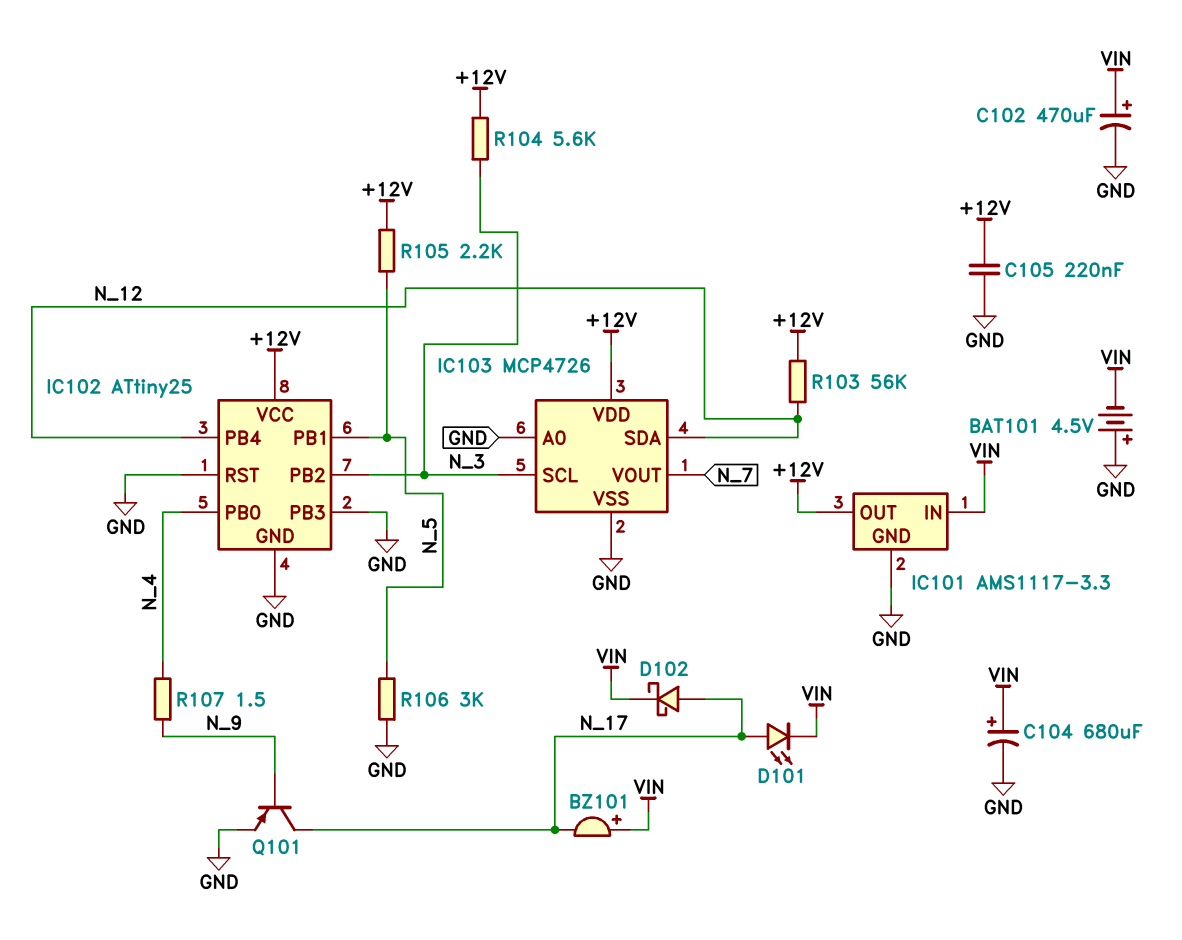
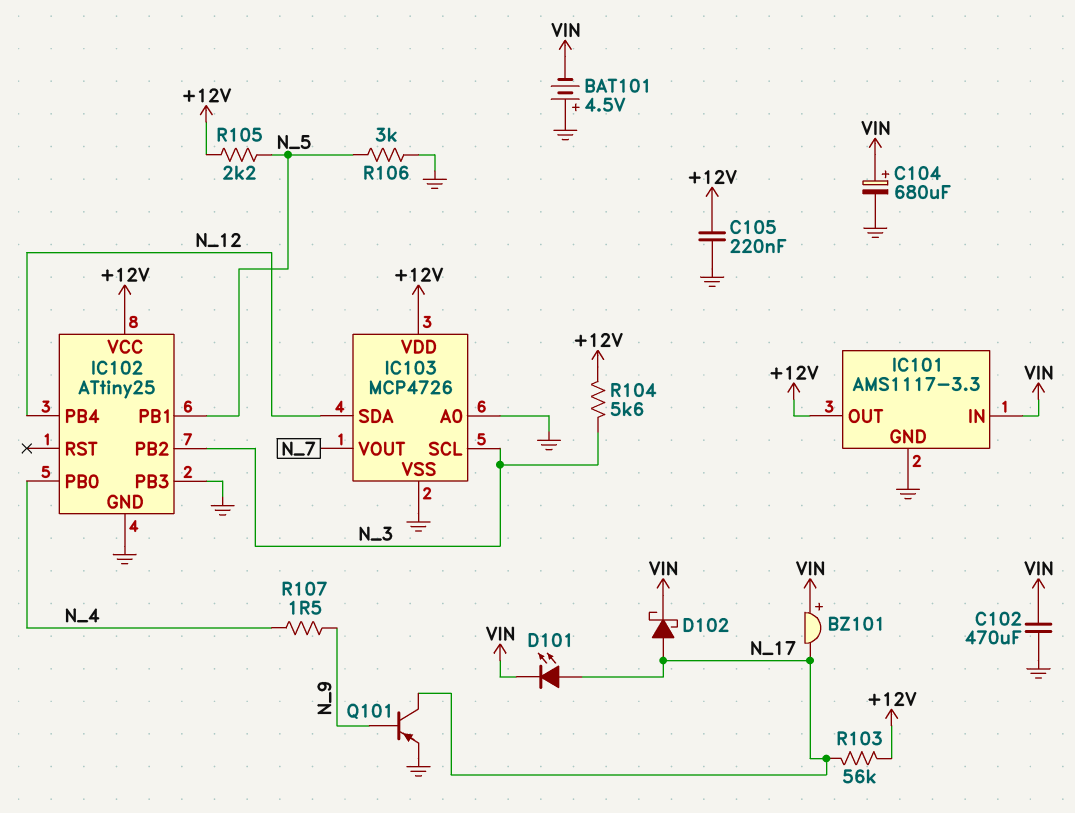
C102: 470uF (plus VIN, minus GND) -> 470uF (GND, VIN)
IC102 pin RST: GND -> none
R103: 56k (+12V, N_12) -> 56k (+12V, N_17)

